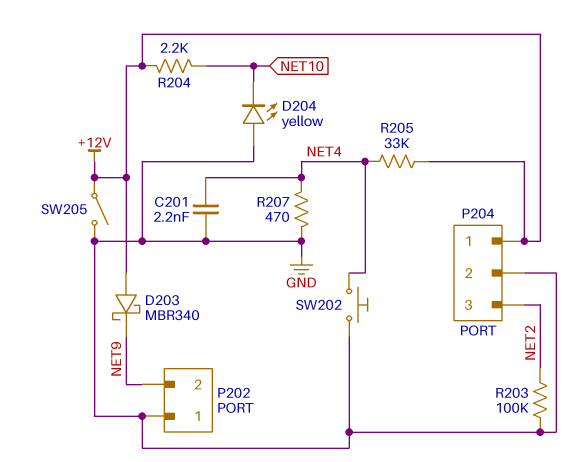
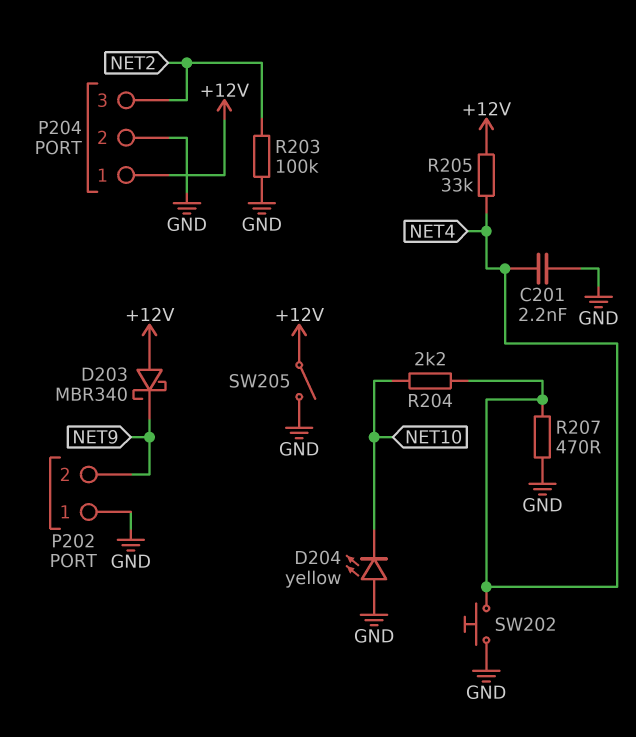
R204: 2.2k (+12V, NET10) -> 2.2k (NET4, NET10)

